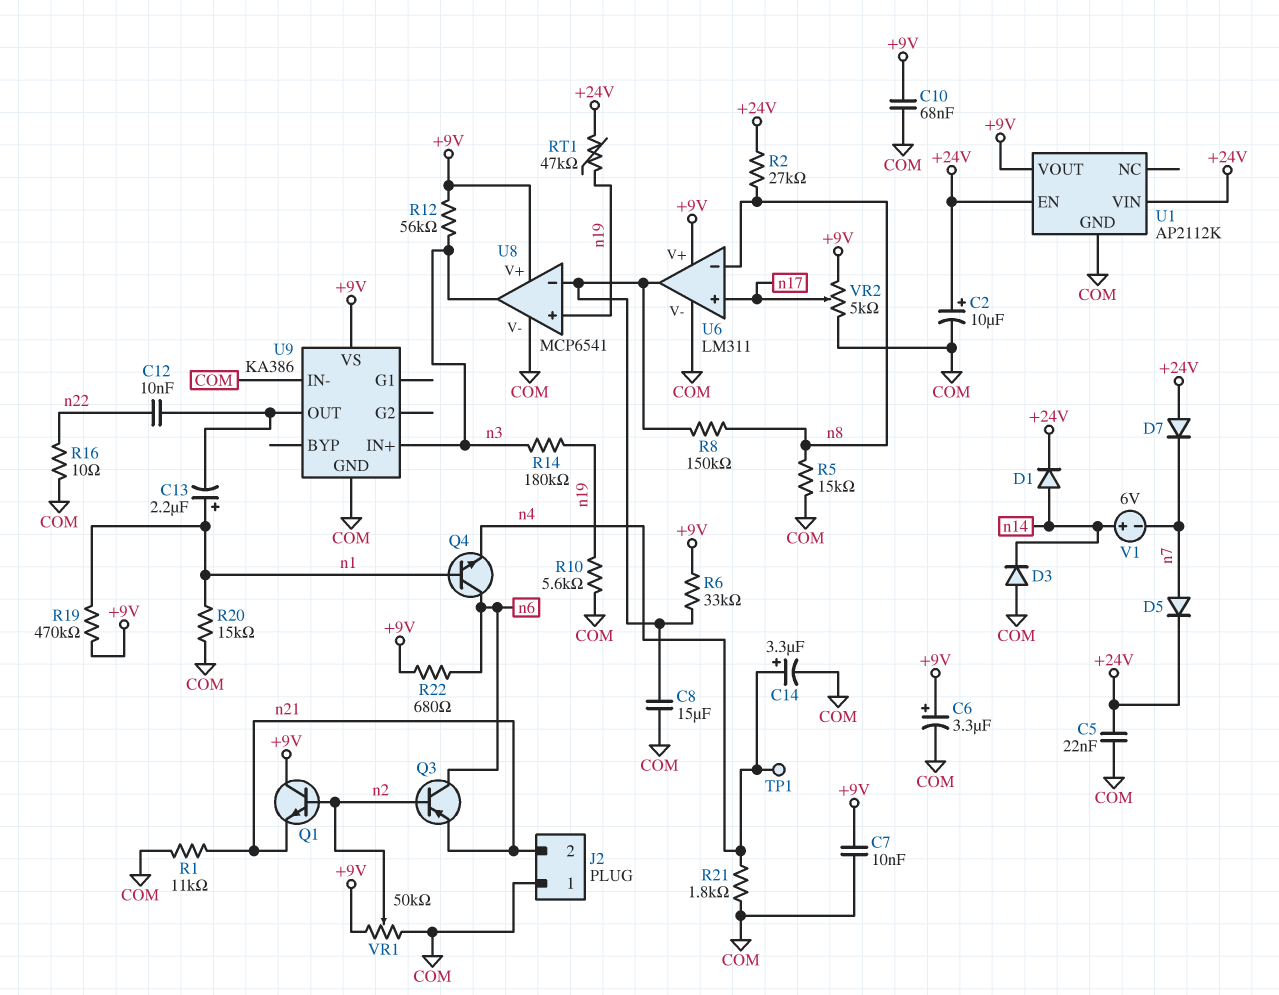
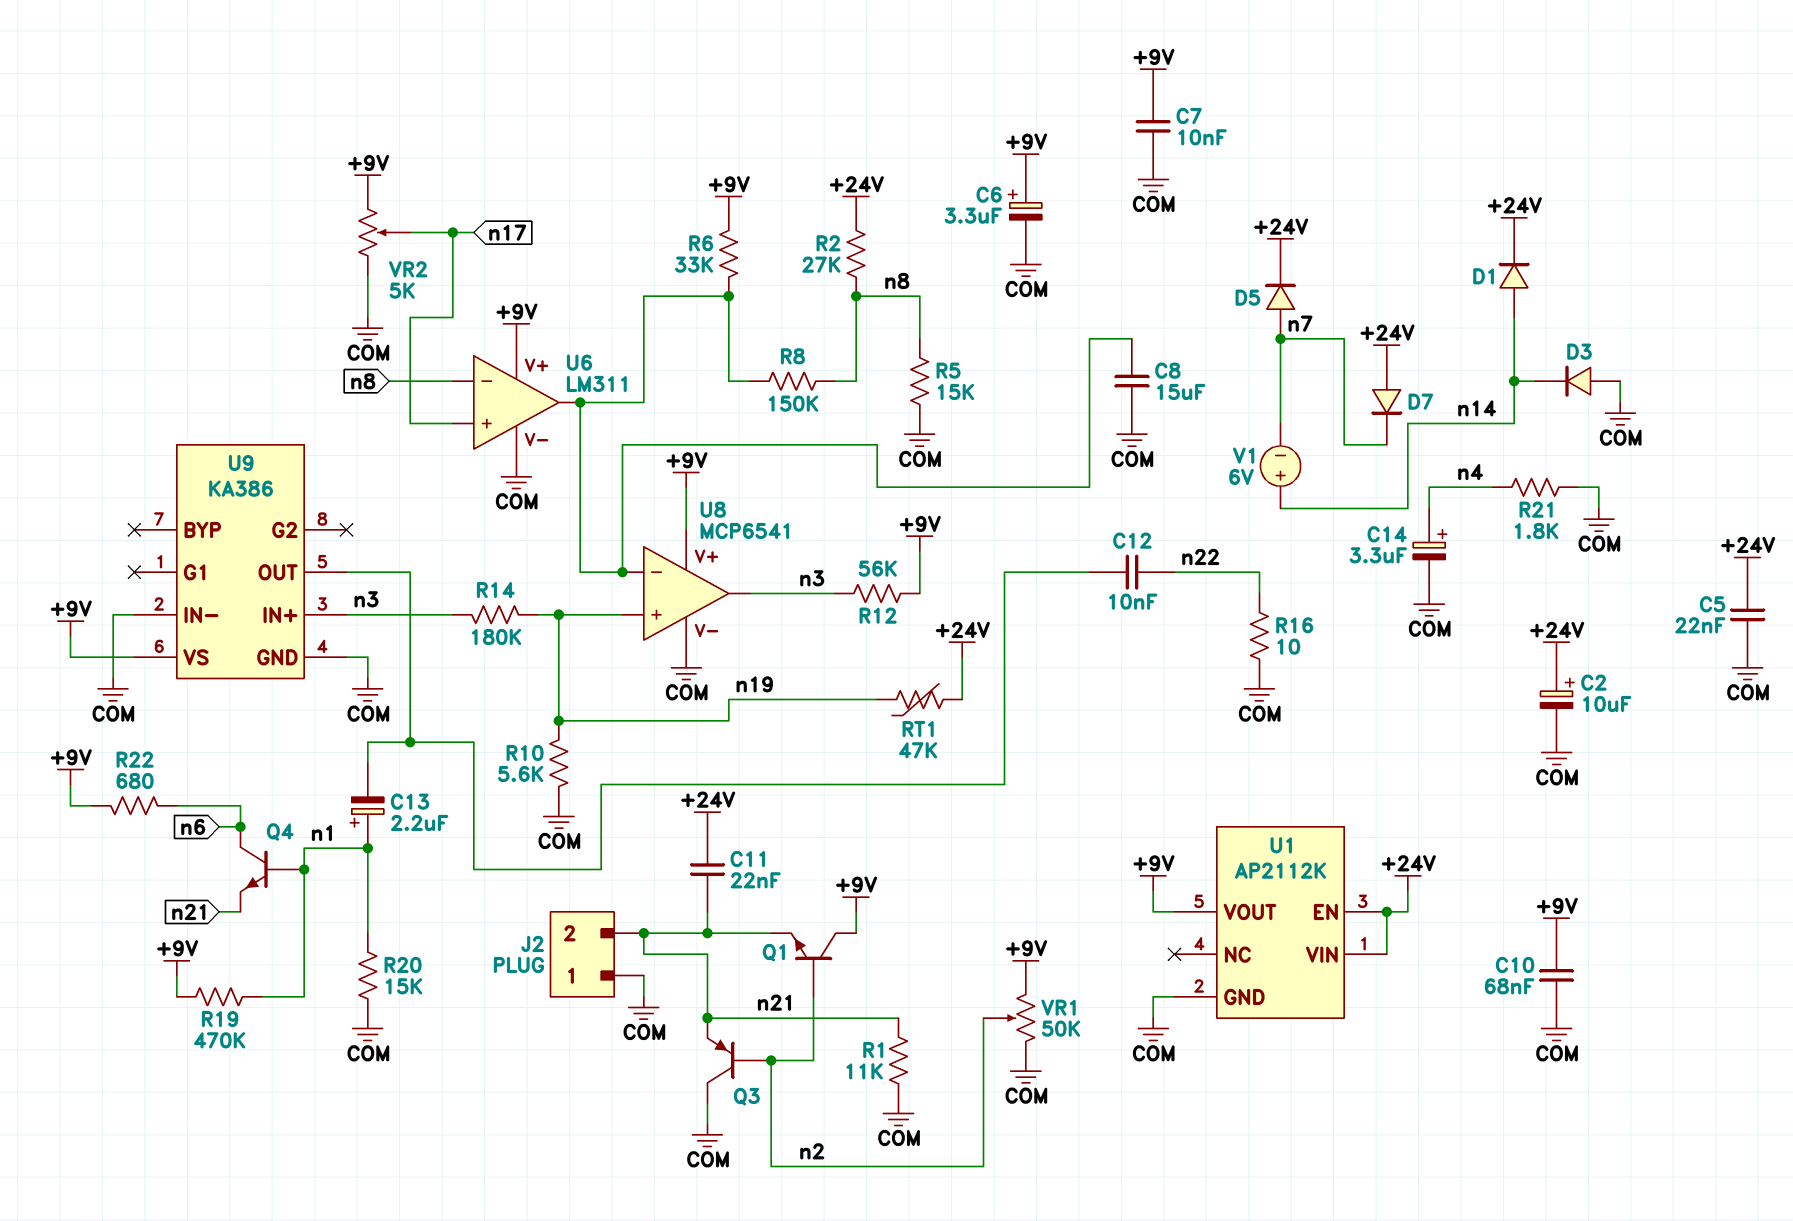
C11: none -> 22nF (+24V, n21)
Q3: PNP (B n2, C n6, E n21) -> PNP (B n2, C COM, E n21)
Q4: NPN (B n1, C n6, E n4) -> NPN (B n1, C n6, E n21)
TP1: test point (n4) -> none

